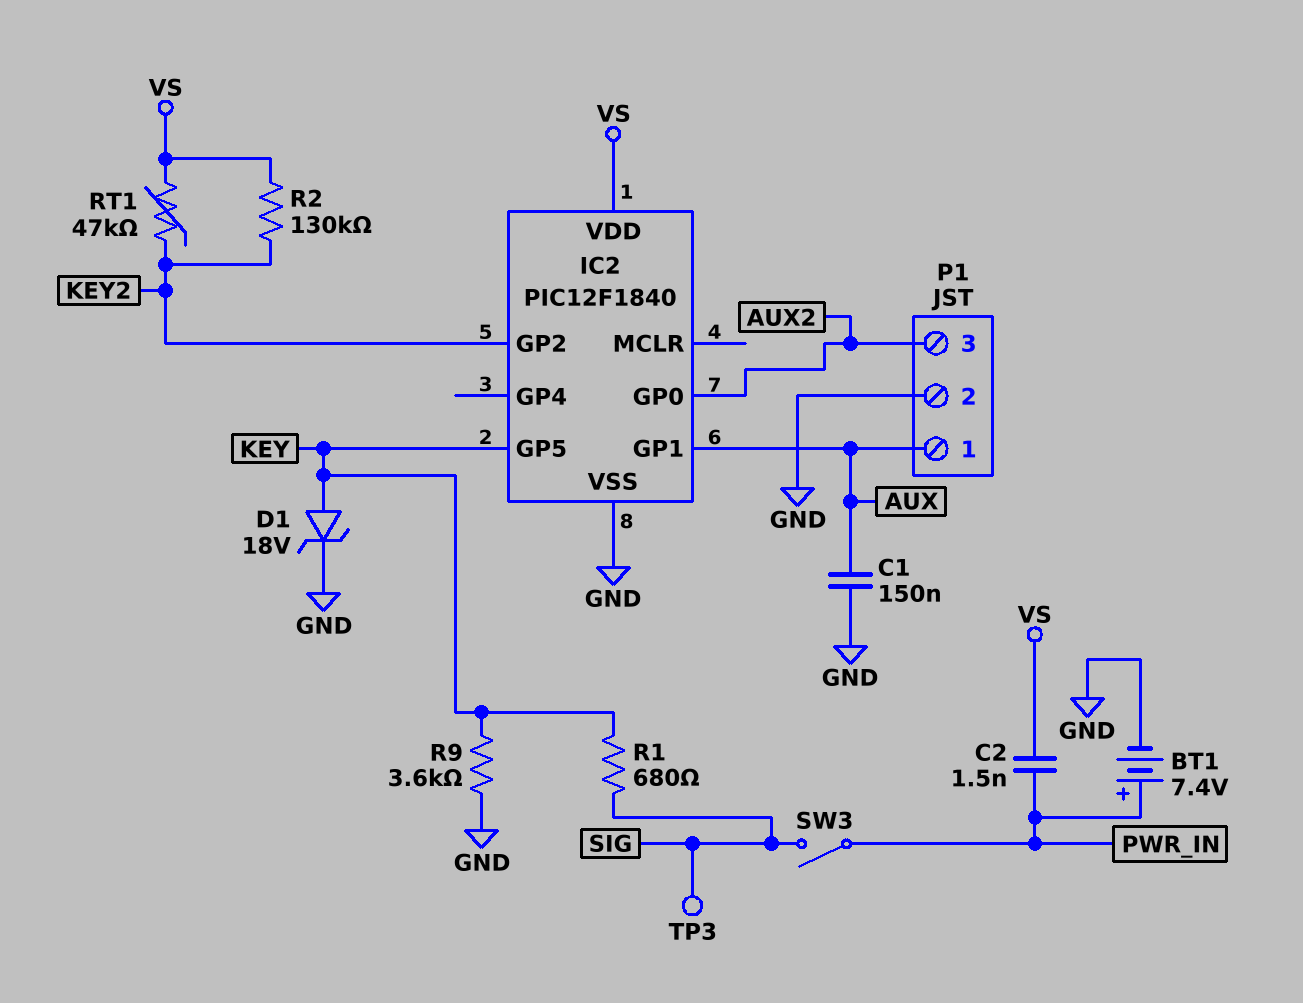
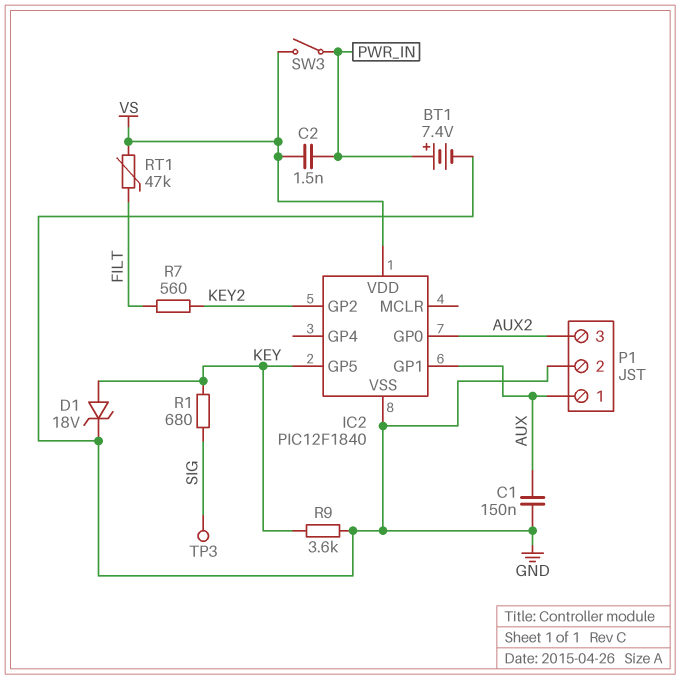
R2: 130k (KEY2, VS) -> none
R7: none -> 560 (FILT, KEY2)
RT1: 47k (KEY2, VS) -> 47k (FILT, VS)
SW3: switch (PWR_IN, SIG) -> switch (PWR_IN, VS)

